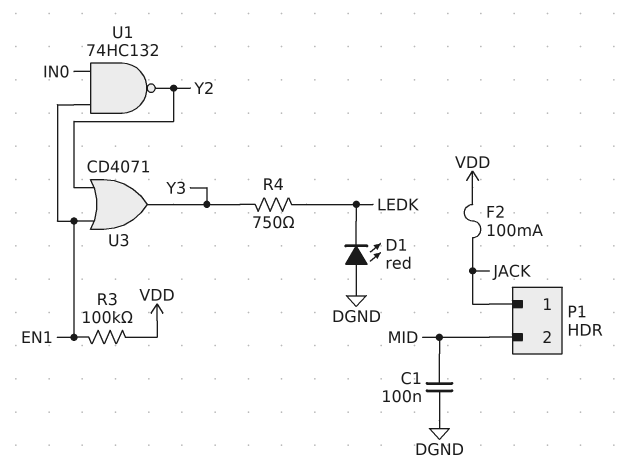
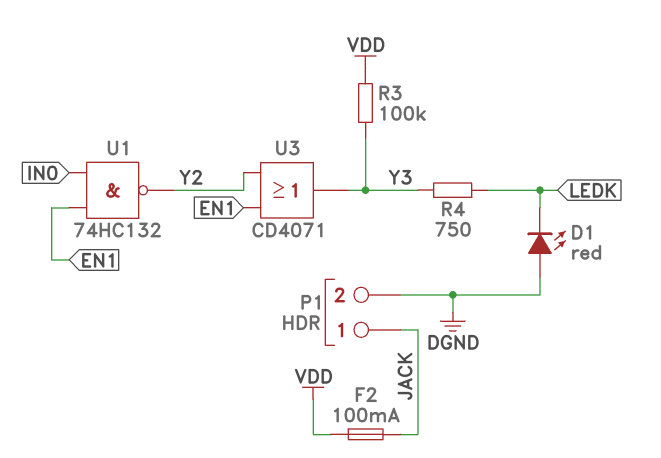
C1: 100nF (DGND, MID) -> none
P1 pin 2: MID -> DGND
R3: 100k (EN1, VDD) -> 100k (VDD, Y3)

